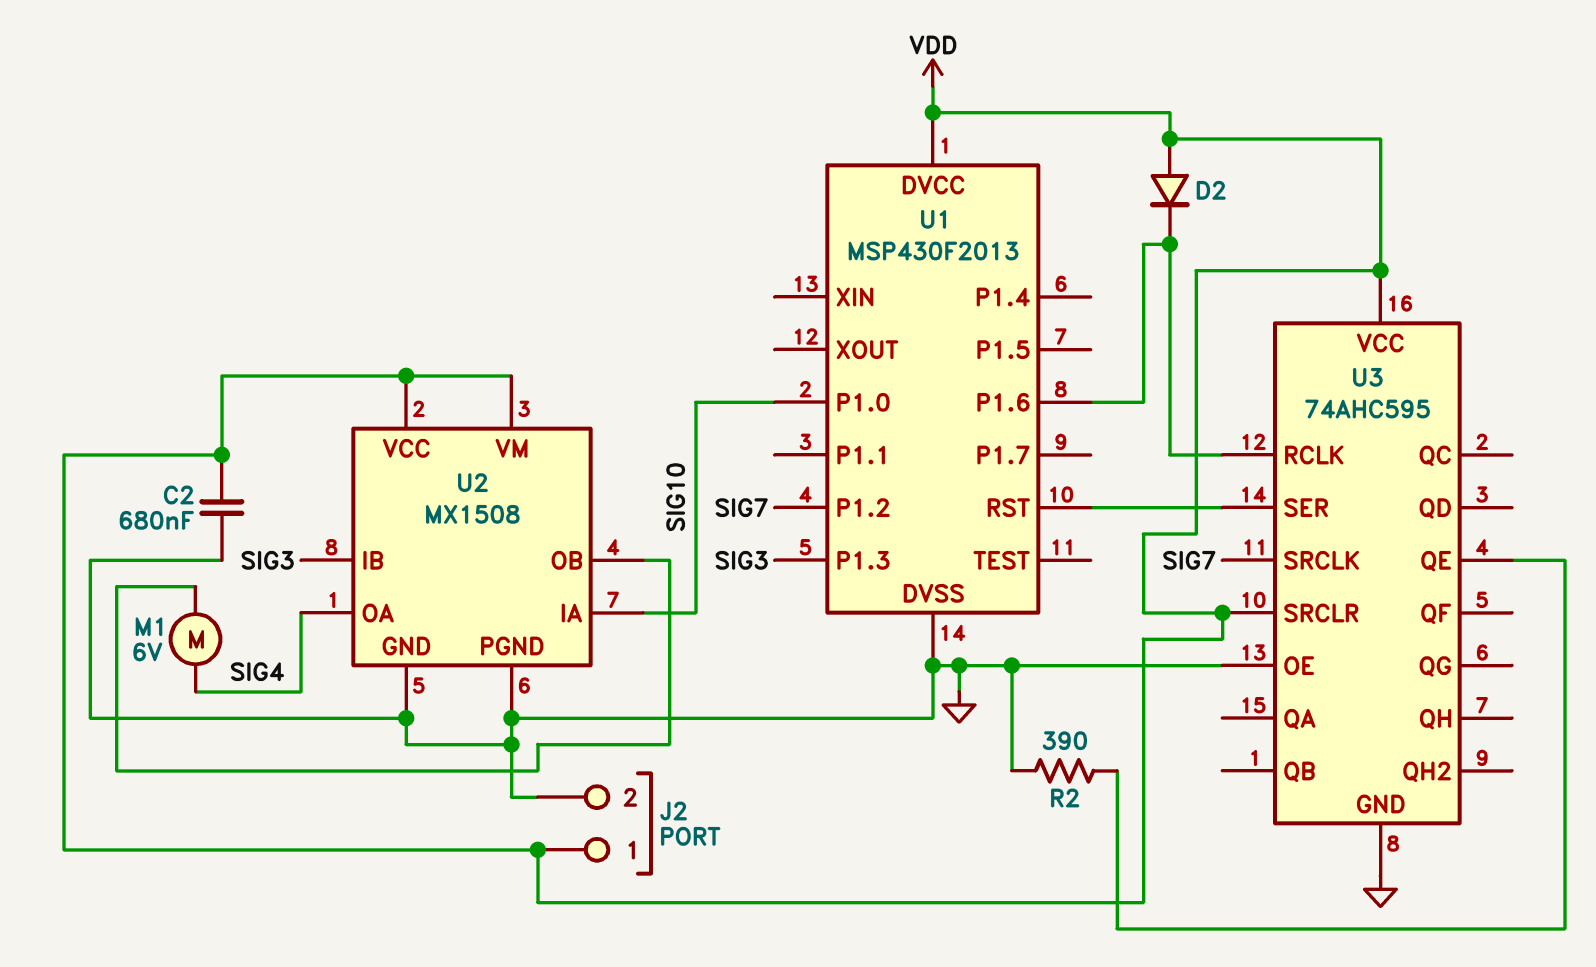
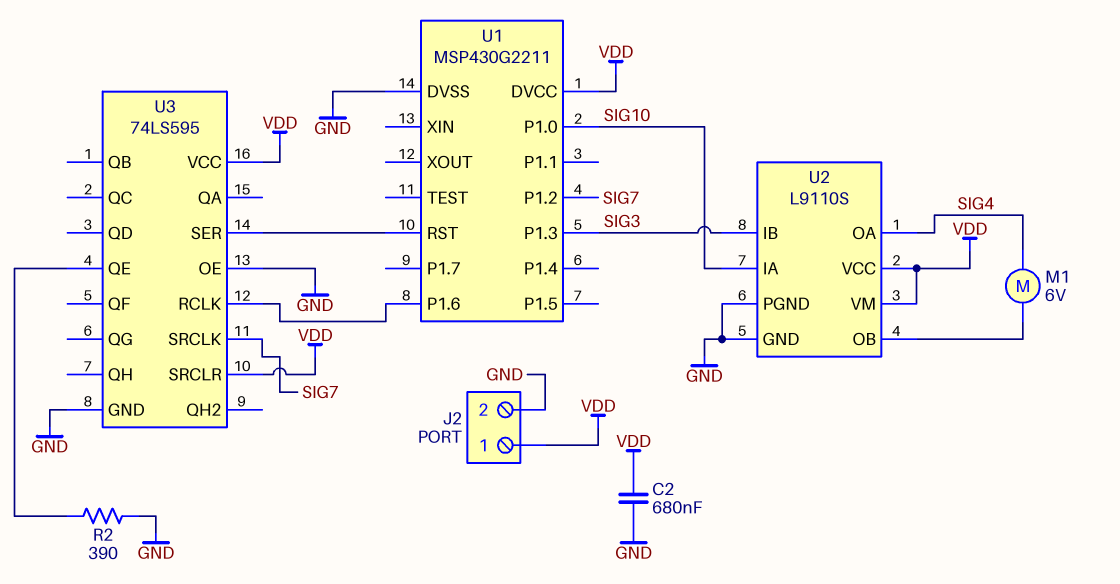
D2: diode (A VDD, K U1/P1.6) -> none
U1: MSP430F2013 -> MSP430G2211
U2: MX1508 -> L9110S
U3: 74AHC595 -> 74LS595

